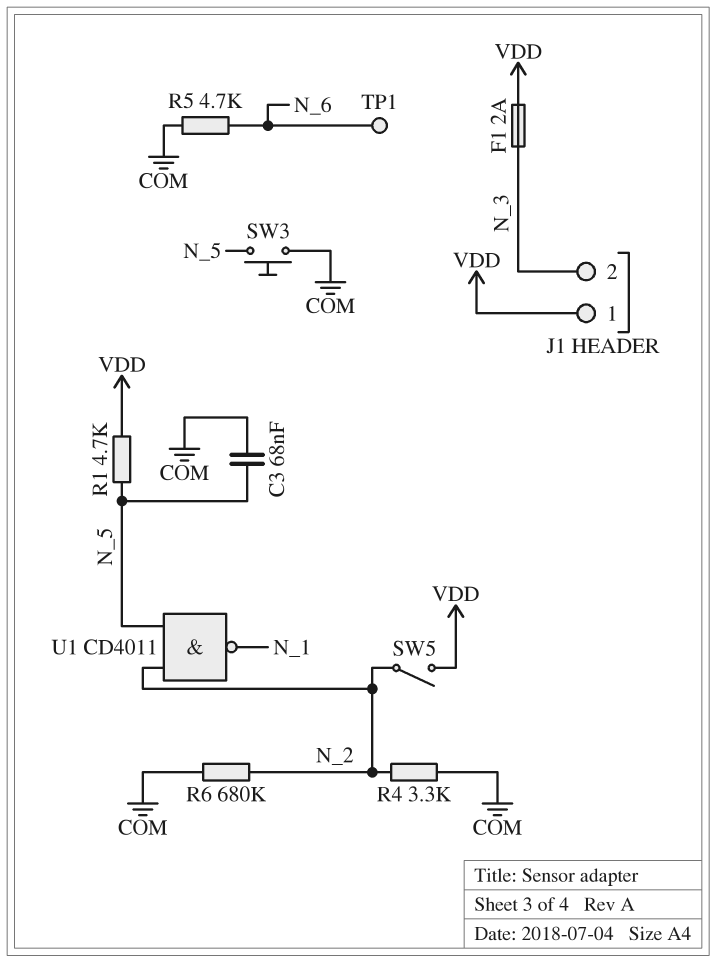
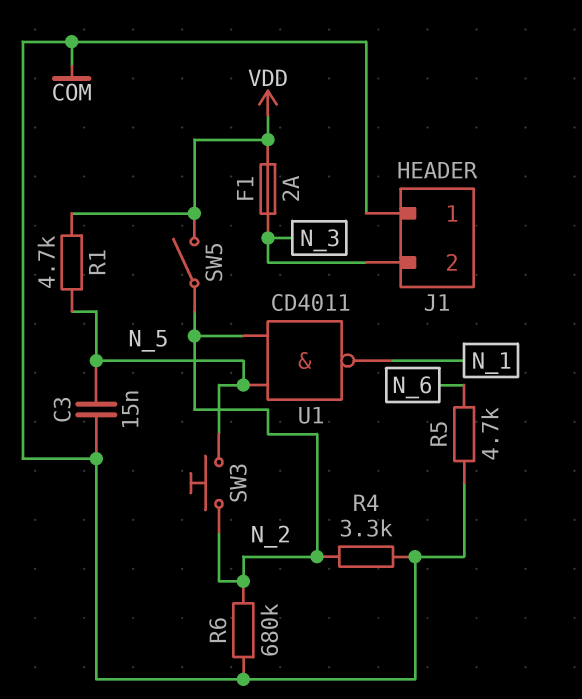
C3: 68nF (COM, N_5) -> 15nF (COM, N_5)
J1 pin 1: VDD -> COM
SW3: button (COM, N_5) -> button (N_2, N_5)
TP1: test point (N_6) -> none

